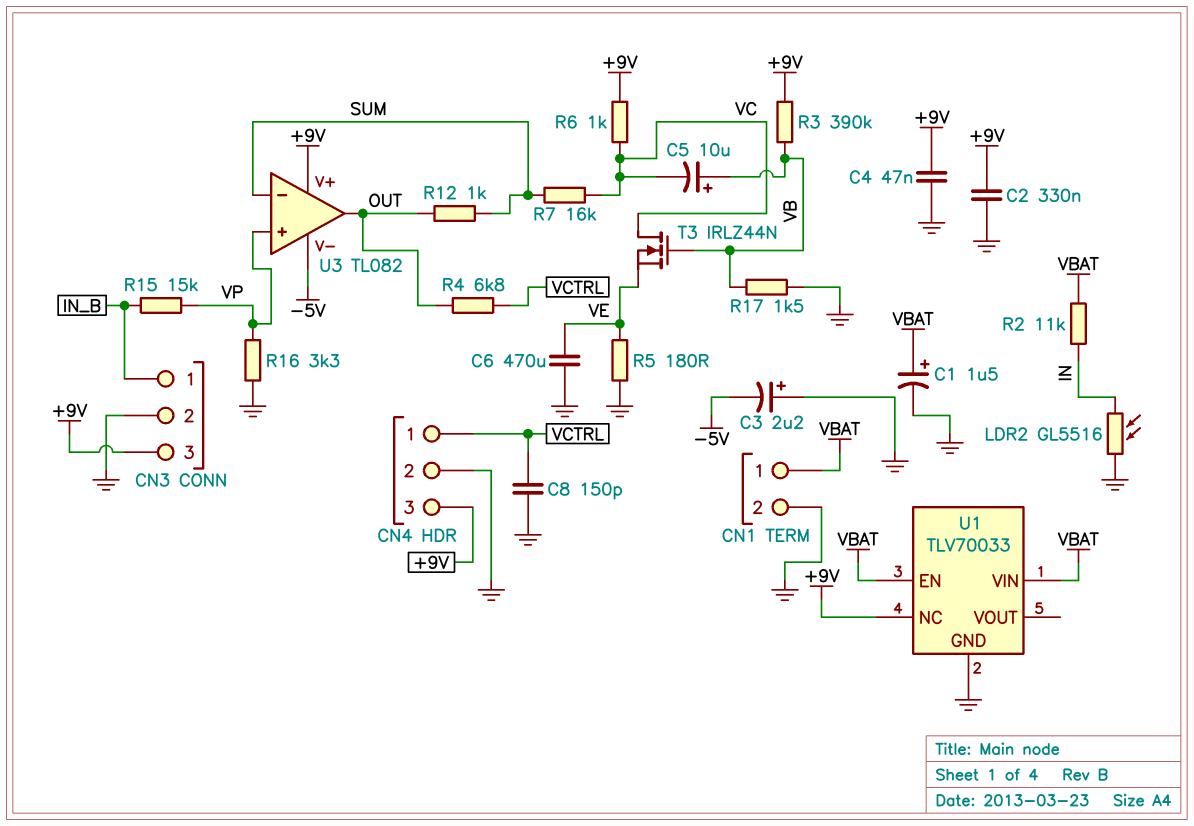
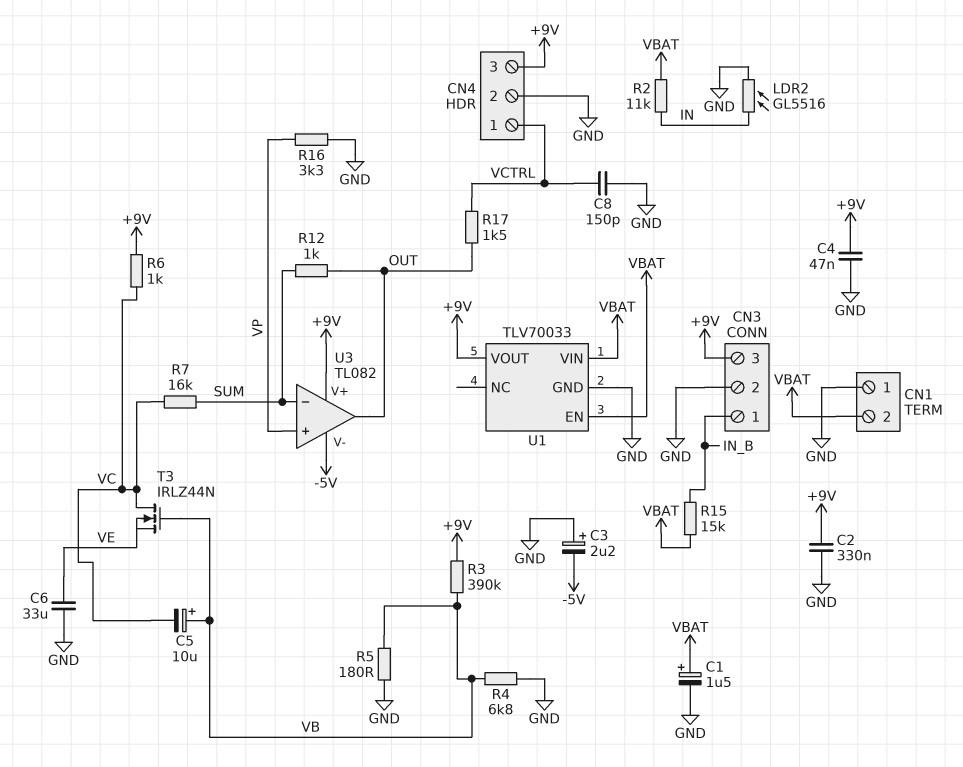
C6: 470uF (GND, VE) -> 33uF (GND, VE)
CN1 pin 1: VBAT -> GND
CN1 pin 2: GND -> VBAT
R4: 6.8k (OUT, VCTRL) -> 6.8k (GND, VB)
R5: 180 (GND, VE) -> 180 (GND, VB)
R15: 15k (IN_B, VP) -> 15k (IN_B, VBAT)
R17: 1.5k (GND, VB) -> 1.5k (OUT, VCTRL)
U1 pin NC: +9V -> none
U1 pin VOUT: none -> +9V

